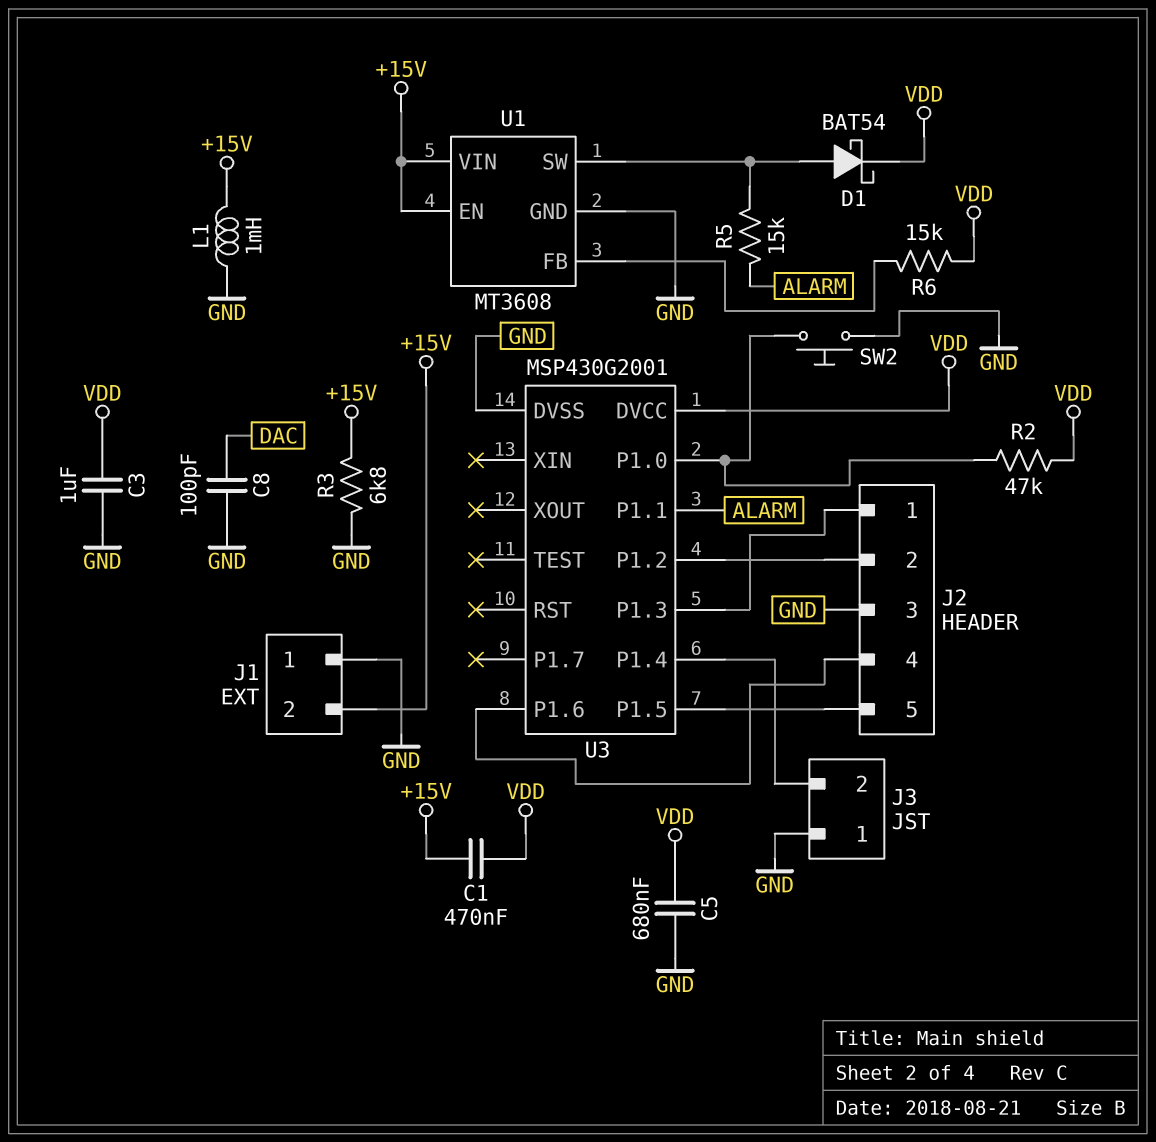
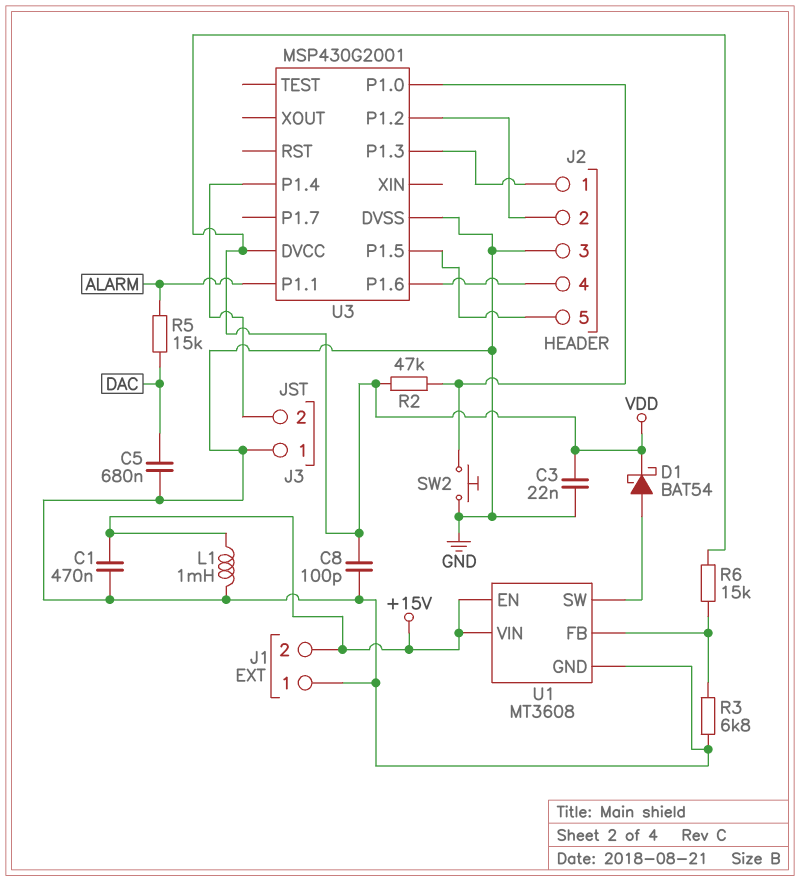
C1: 470nF (+15V, VDD) -> 470nF (+15V, GND)
C3: 1uF (GND, VDD) -> 22nF (GND, VDD)
C5: 680nF (GND, VDD) -> 680nF (DAC, GND)
C8: 100pF (DAC, GND) -> 100pF (GND, VDD)
R3: 6.8k (+15V, GND) -> 6.8k (GND, U1/FB)
R5: 15k (ALARM, U1/SW) -> 15k (ALARM, DAC)

